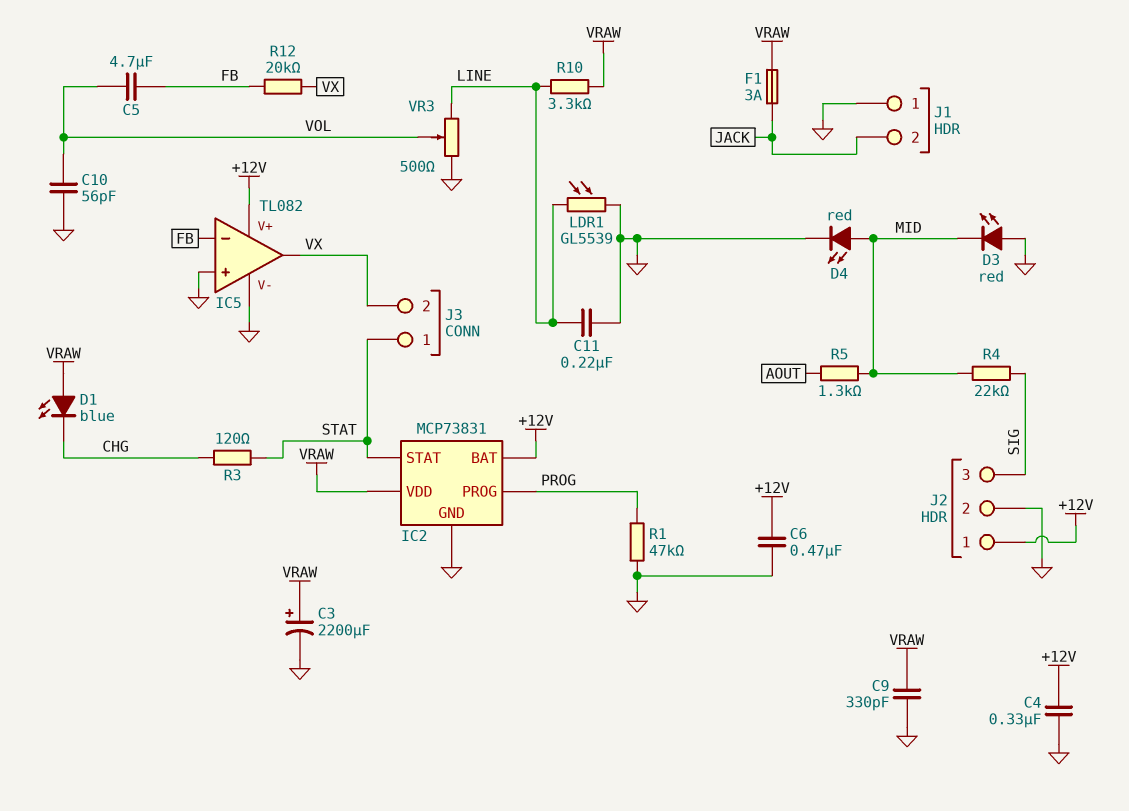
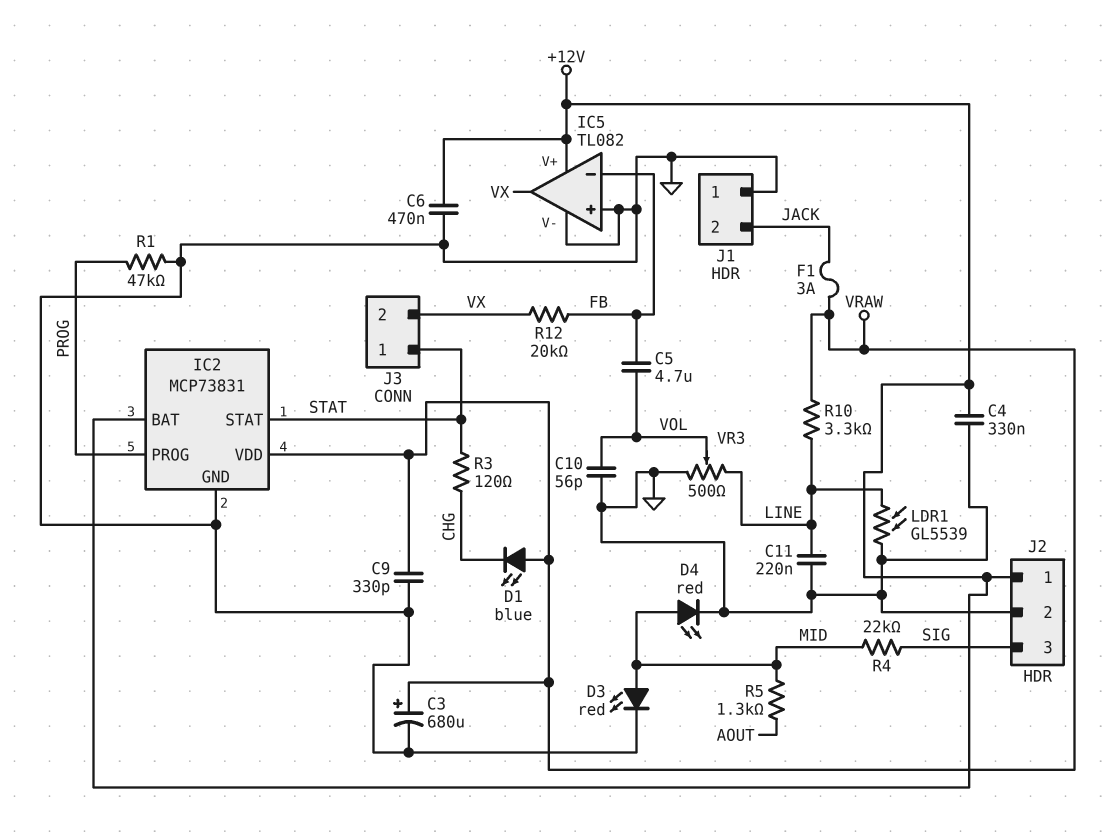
C3: 2200uF (plus VRAW, minus GND) -> 680uF (plus VRAW, minus GND)
D3: LED red (A GND, K MID) -> LED red (A MID, K GND)

